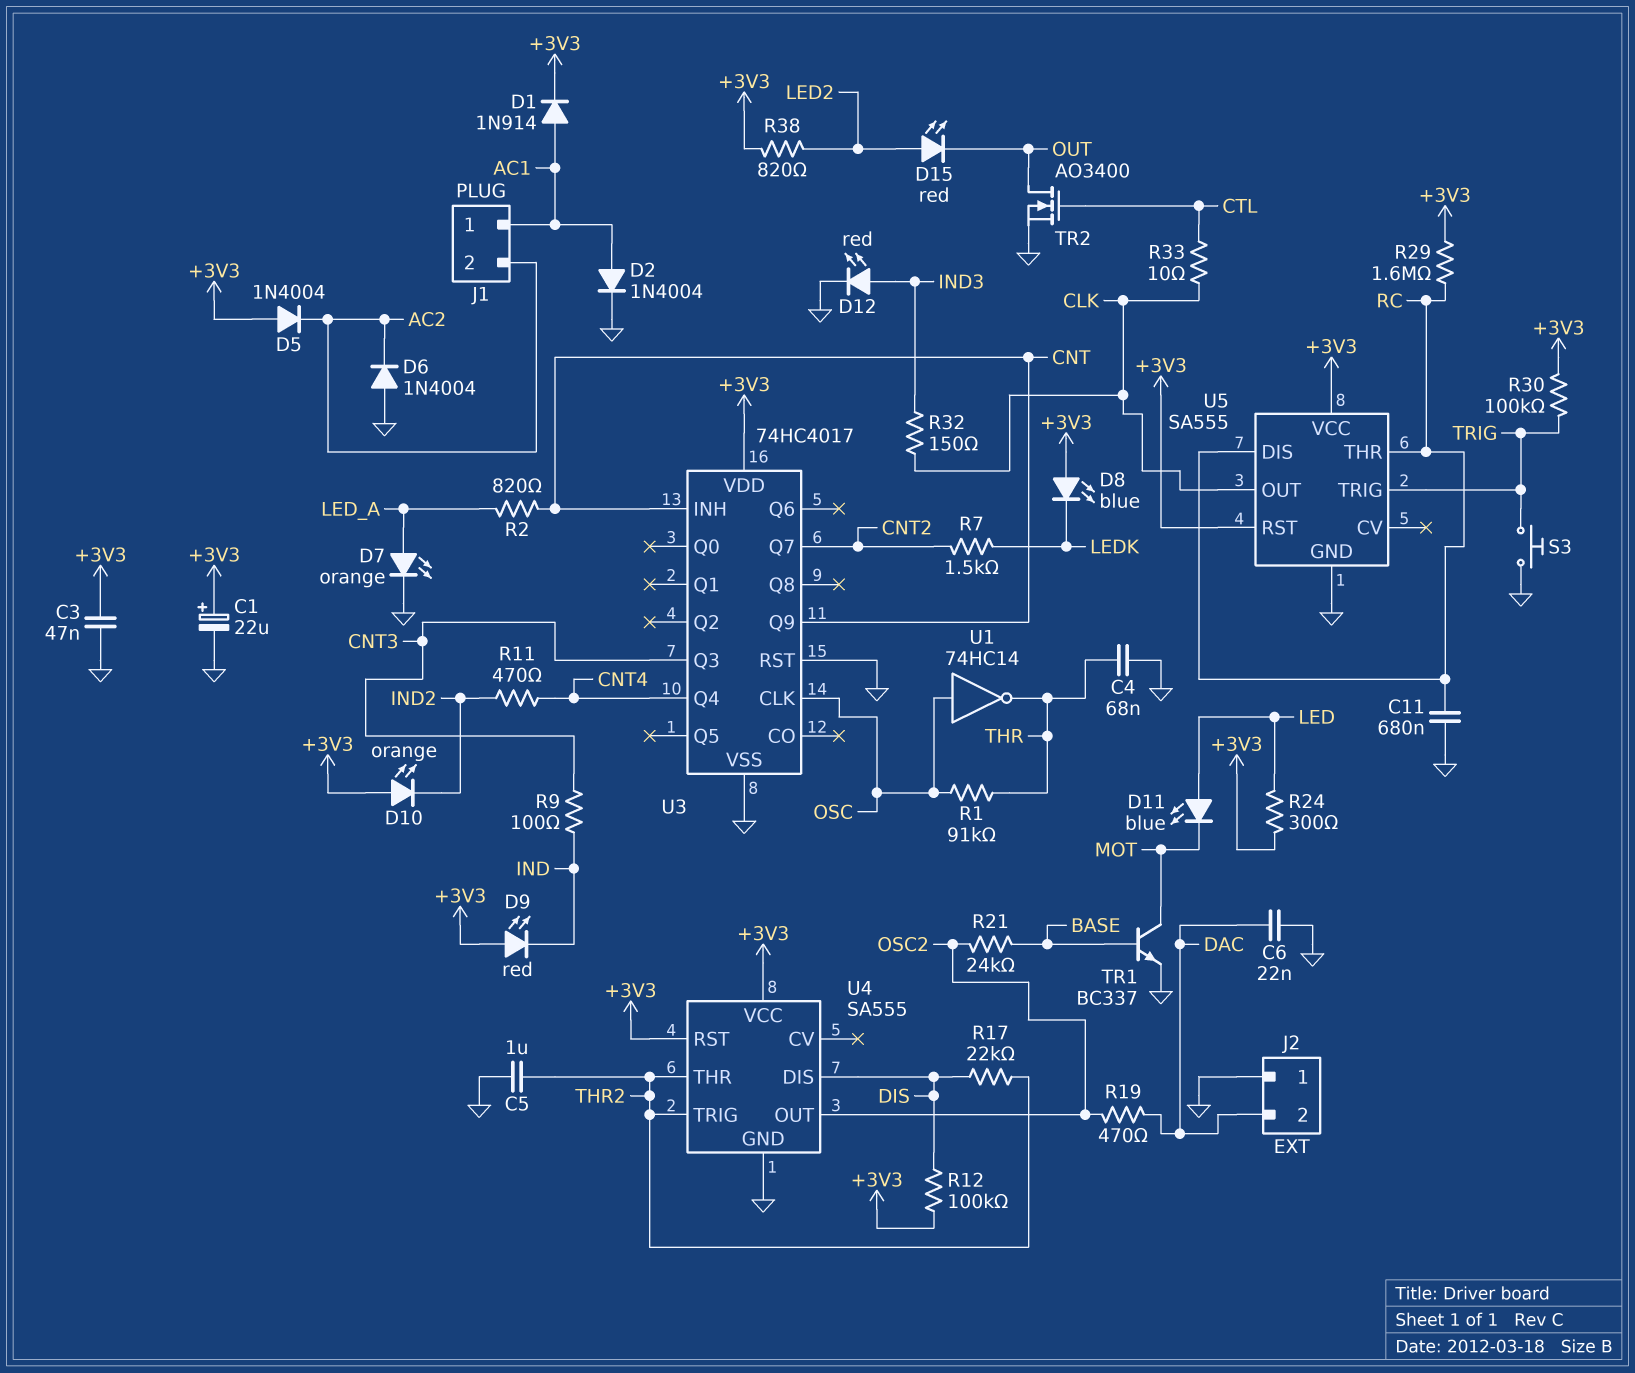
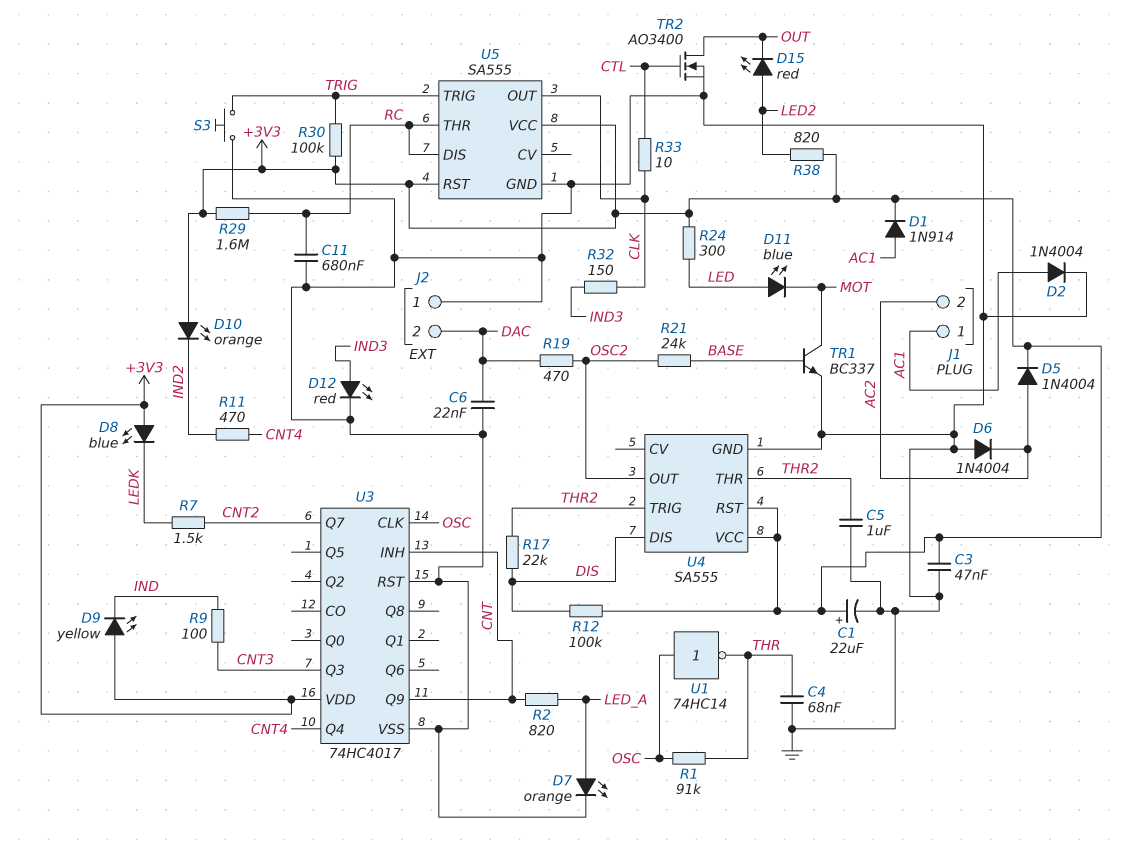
D5: diode 1N4004 (A +3V3, K AC2) -> diode 1N4004 (A AC2, K +3V3)
D9: LED red (A +3V3, K IND) -> LED yellow (A +3V3, K IND)

